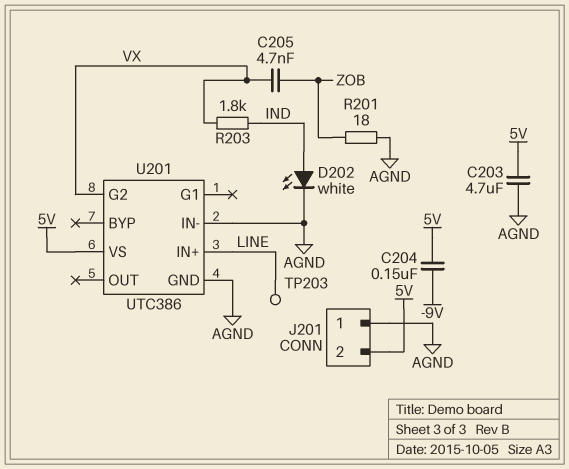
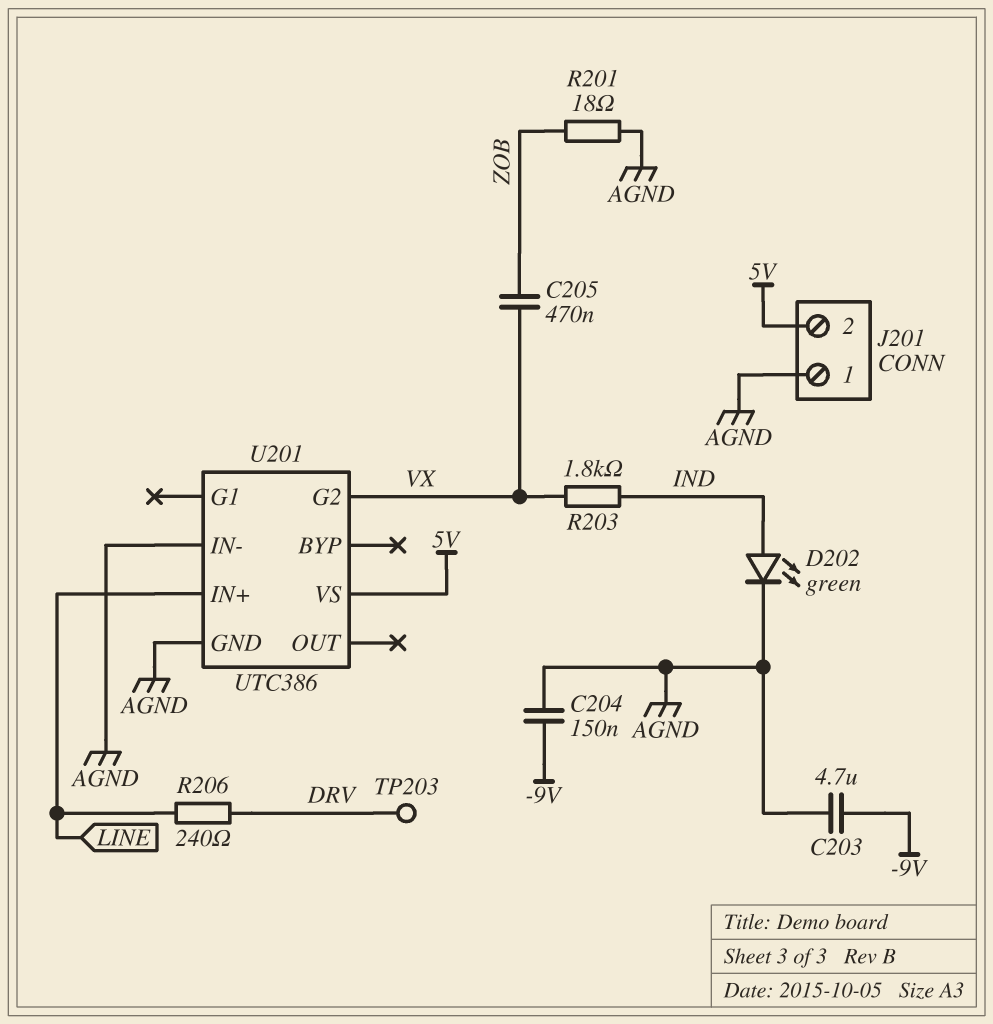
C203: 4.7uF (5V, AGND) -> 4.7uF (-9V, AGND)
C204: 150nF (-9V, 5V) -> 150nF (-9V, AGND)
C205: 4.7nF (VX, ZOB) -> 470nF (VX, ZOB)
D202: LED white (A IND, K AGND) -> LED green (A IND, K AGND)
R206: none -> 240 (DRV, LINE)
TP203: test point (LINE) -> test point (DRV)

